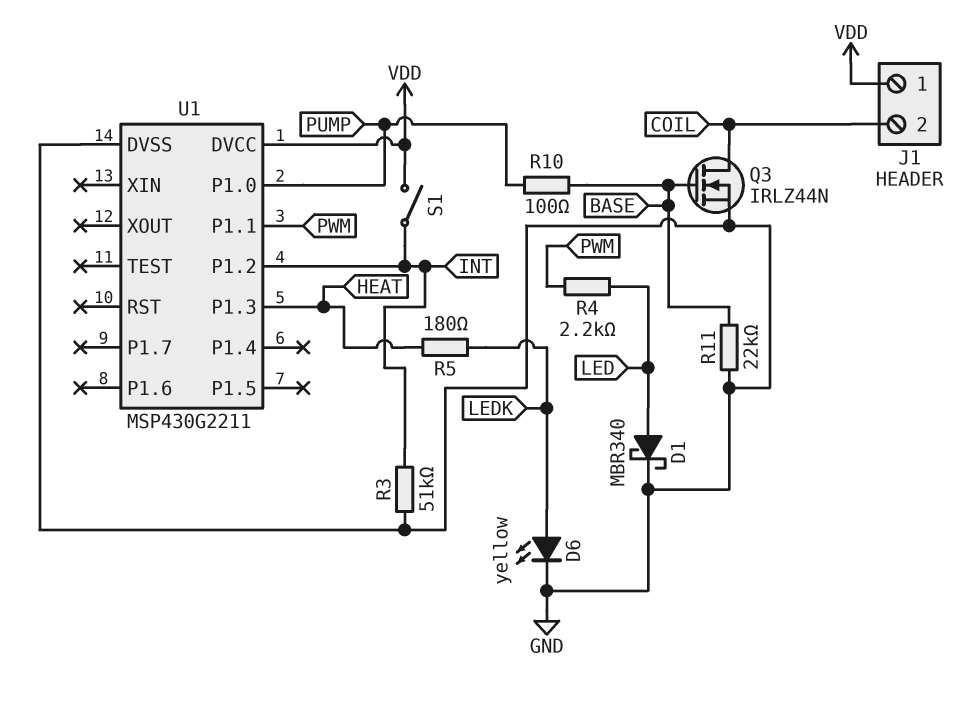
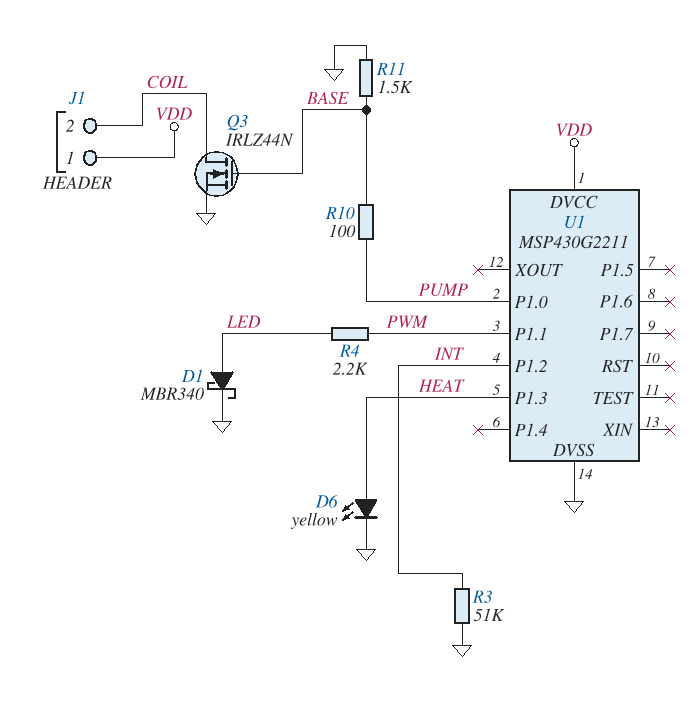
D6: LED yellow (A LEDK, K GND) -> LED yellow (A HEAT, K GND)
R5: 180 (HEAT, LEDK) -> none
R11: 22k (BASE, GND) -> 1.5k (BASE, GND)
S1: switch (INT, VDD) -> none

